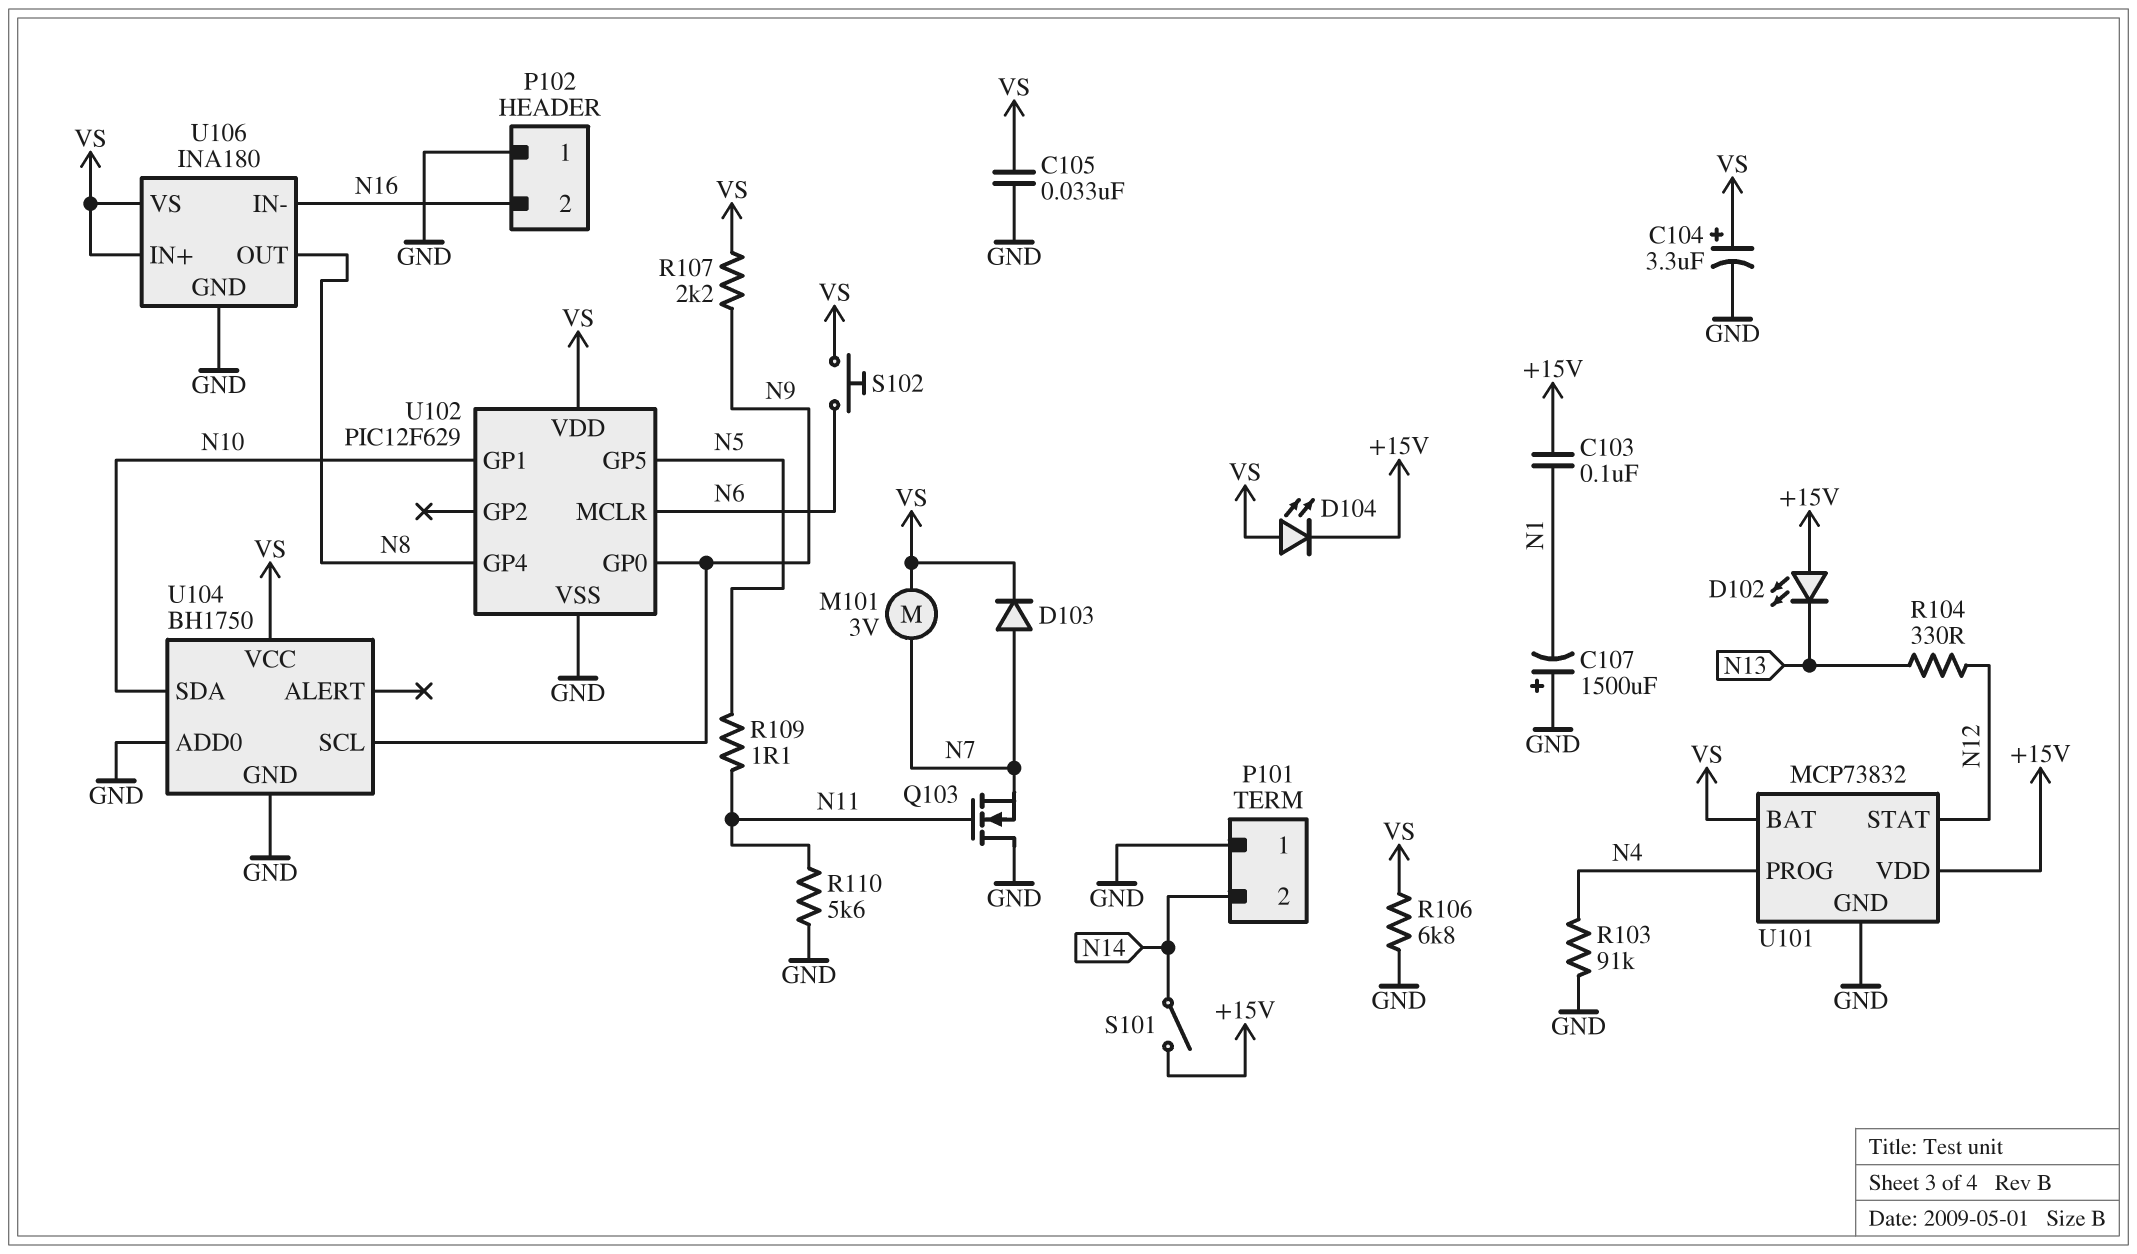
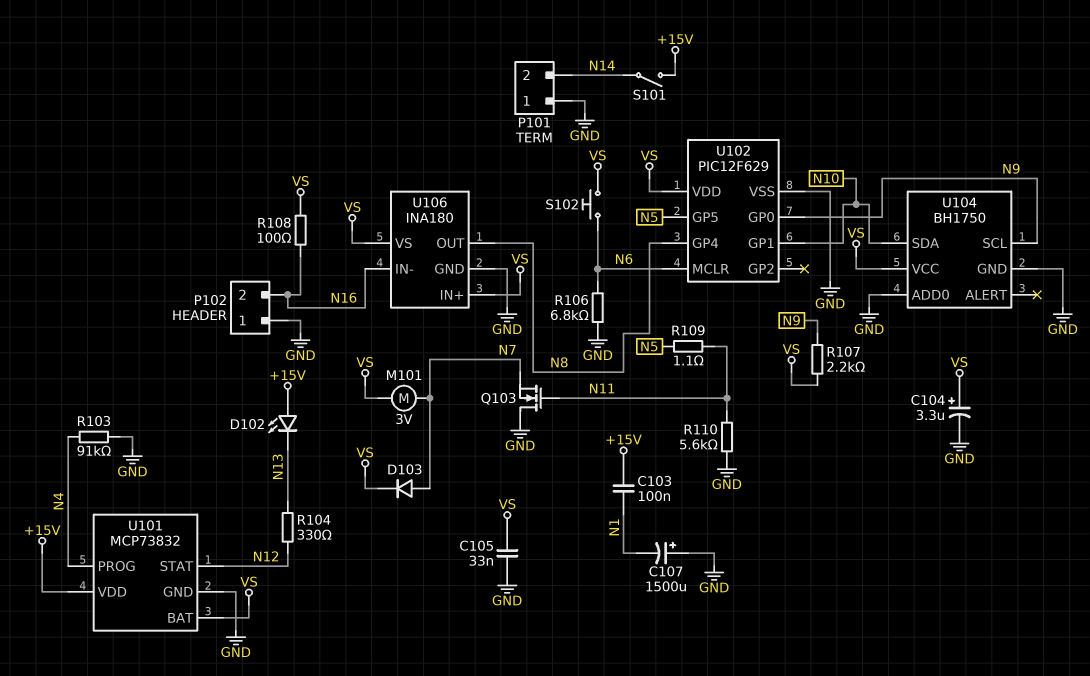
D104: LED (A VS, K +15V) -> none
R106: 6.8k (GND, VS) -> 6.8k (GND, N6)
R108: none -> 100 (N16, VS)

